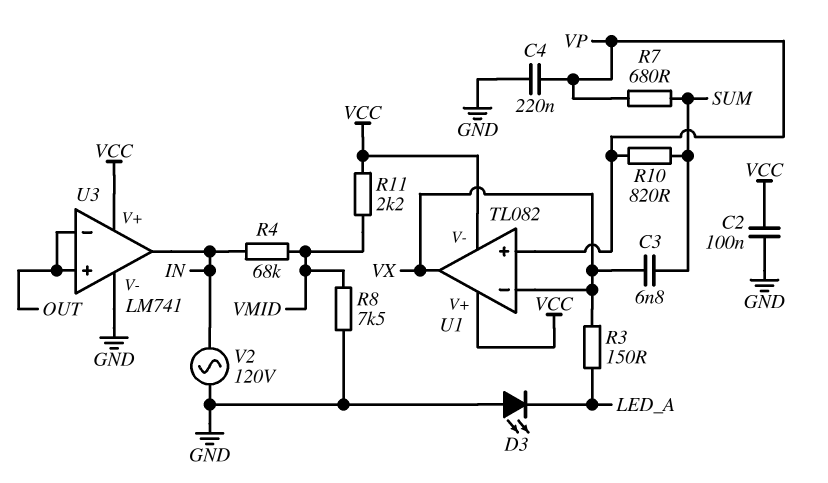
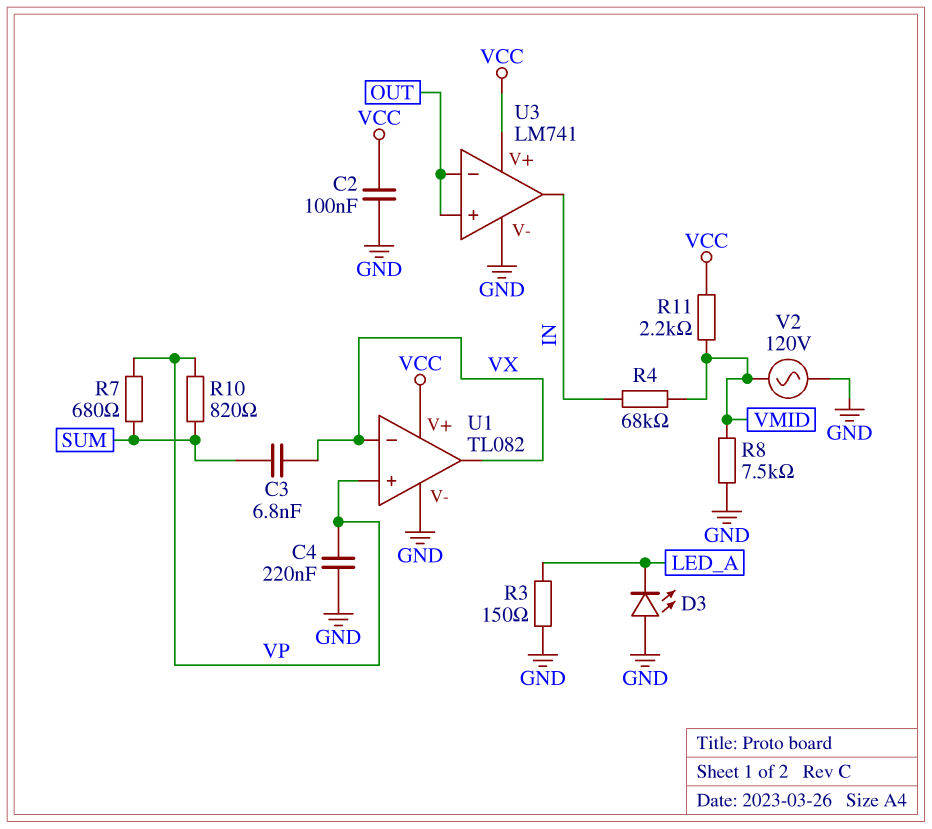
R3: 150 (LED_A, VX) -> 150 (GND, LED_A)
U1 pin V-: VCC -> GND
V2: AC 120V (GND, IN) -> AC 120V (GND, VMID)

